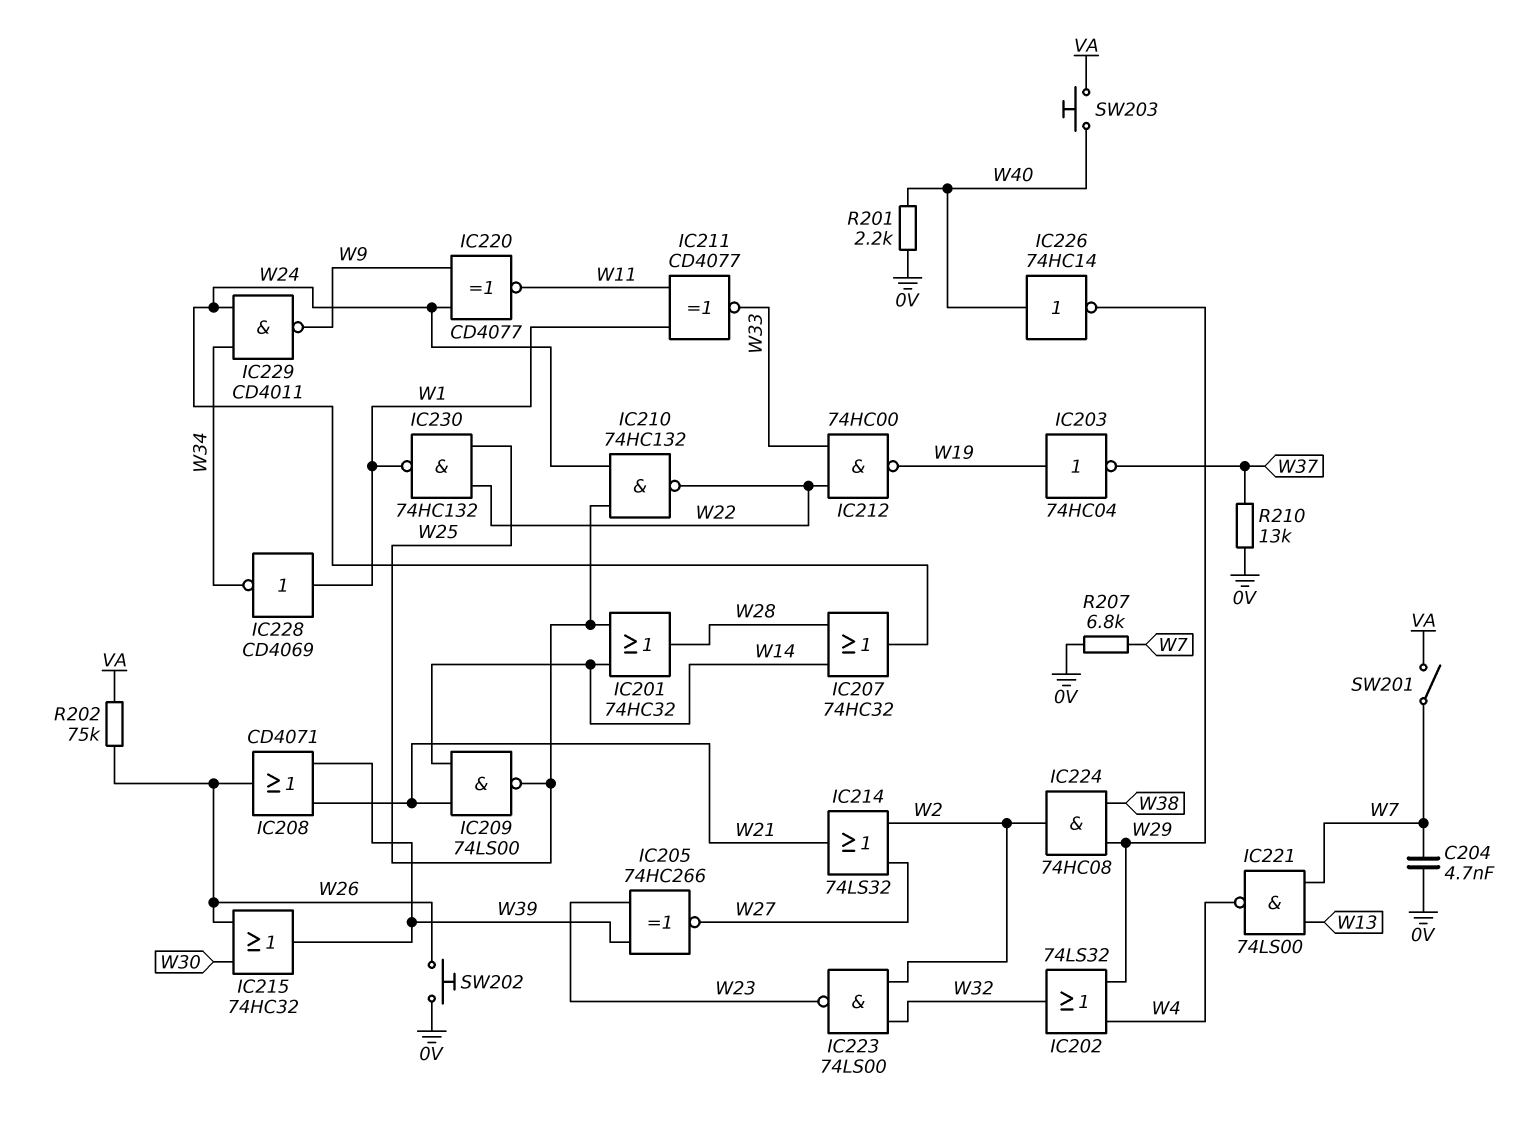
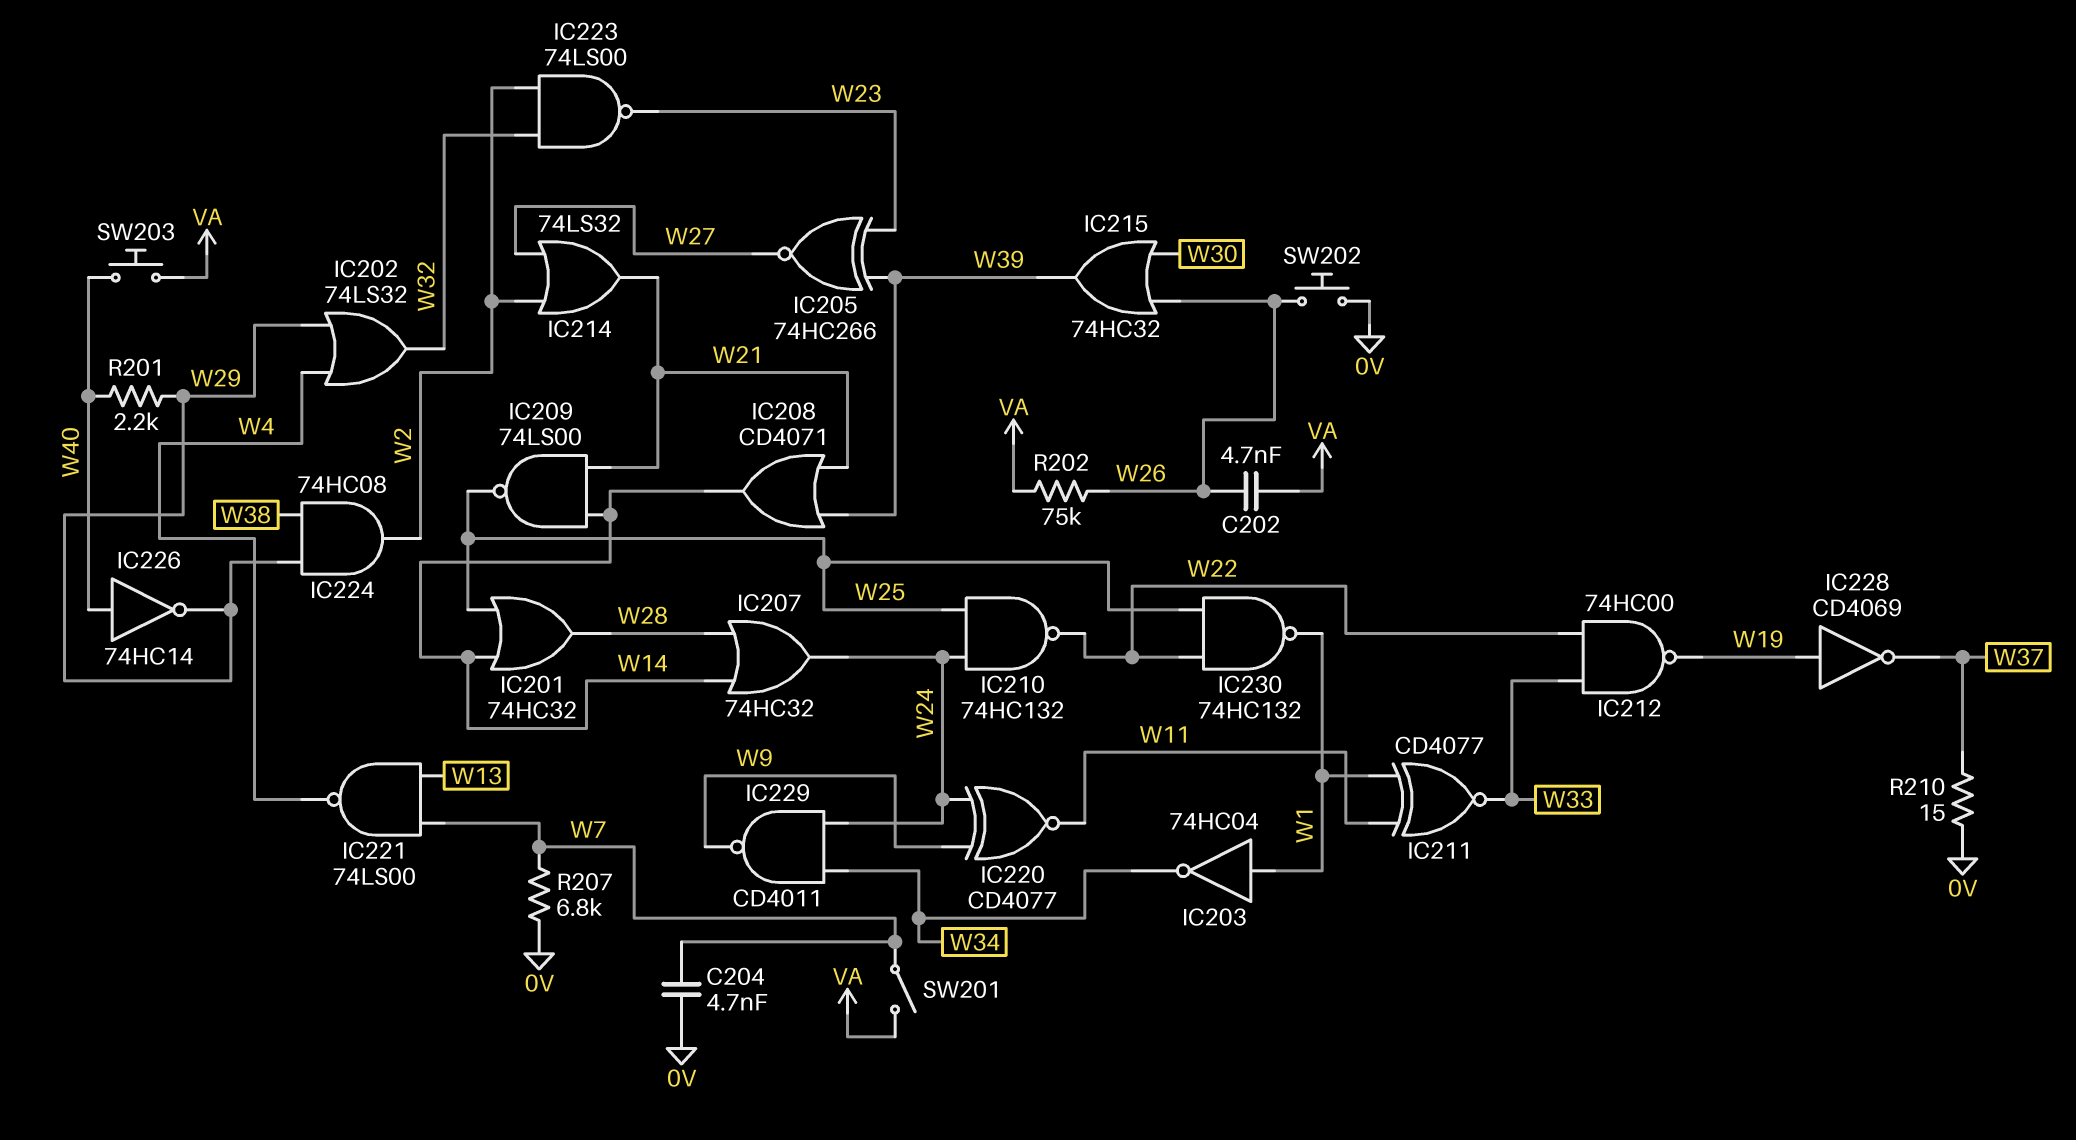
C202: none -> 4.7nF (VA, W26)
IC203: NOT 74HC04 (in W19, out W37) -> NOT 74HC04 (in W1, out W34)
IC208: OR CD4071 (in W21, in W39, out W26) -> OR CD4071 (in W21, in W39, out W14)
IC228: NOT CD4069 (in W1, out W34) -> NOT CD4069 (in W19, out W37)
R201: 2.2k (0V, W40) -> 2.2k (W29, W40)
R210: 13k (0V, W37) -> 15 (0V, W37)

